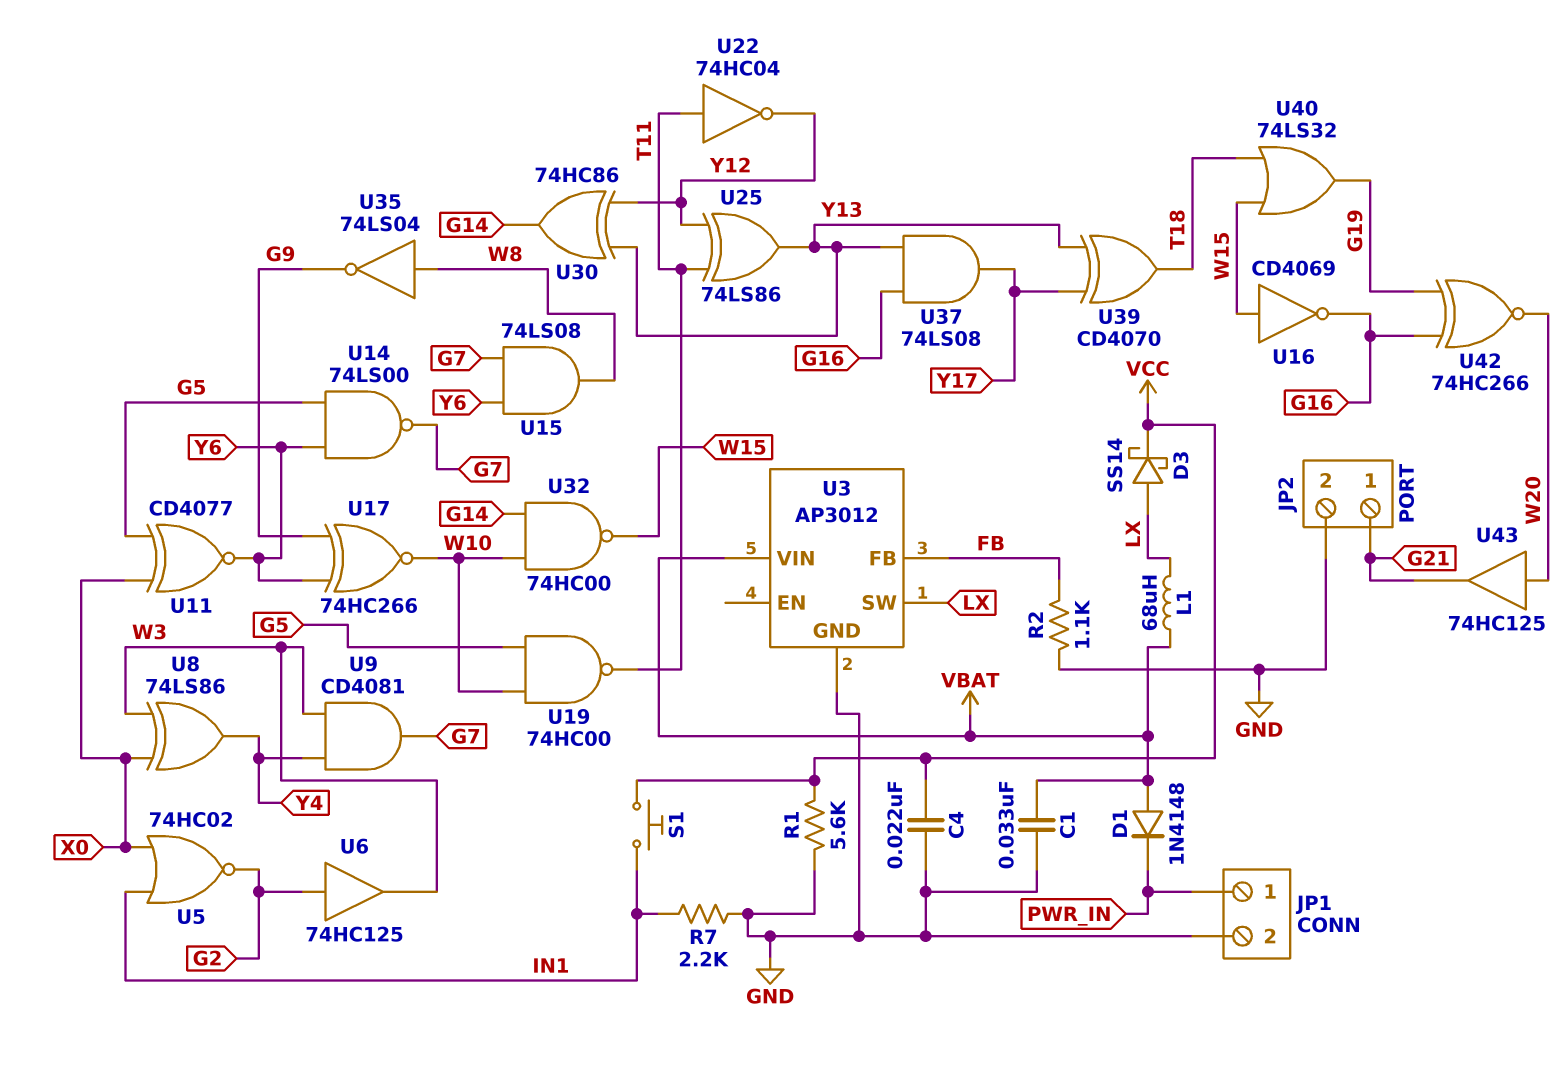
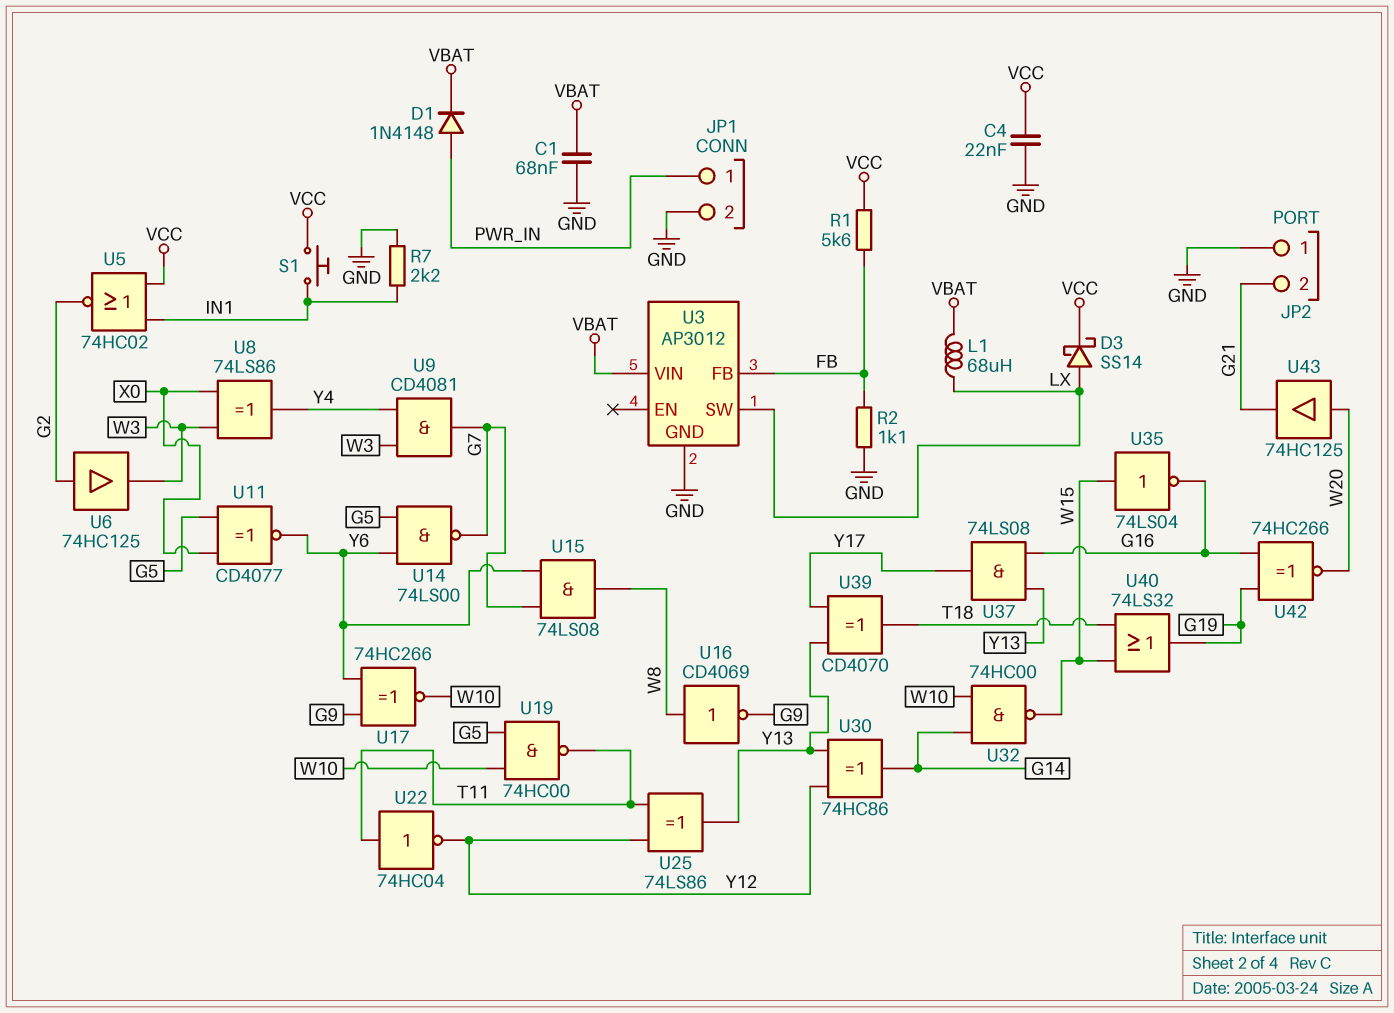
C1: 33nF (GND, VBAT) -> 68nF (GND, VBAT)
D1: diode 1N4148 (A VBAT, K PWR_IN) -> diode 1N4148 (A PWR_IN, K VBAT)
JP2 pin 1: G21 -> GND
JP2 pin 2: GND -> G21
R1: 5.6k (GND, VCC) -> 5.6k (FB, VCC)
U5: NOR 74HC02 (in IN1, in X0, out G2) -> NOR 74HC02 (in IN1, in VCC, out G2)
U16: NOT CD4069 (in W15, out G16) -> NOT CD4069 (in W8, out G9)
U35: NOT 74LS04 (in W8, out G9) -> NOT 74LS04 (in W15, out G16)

